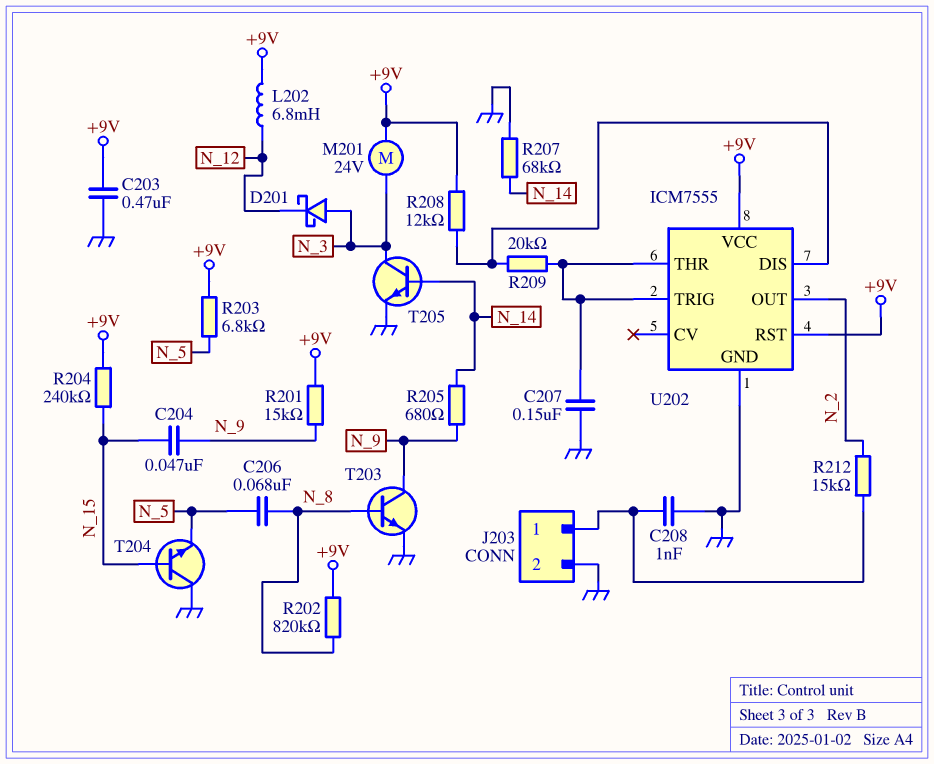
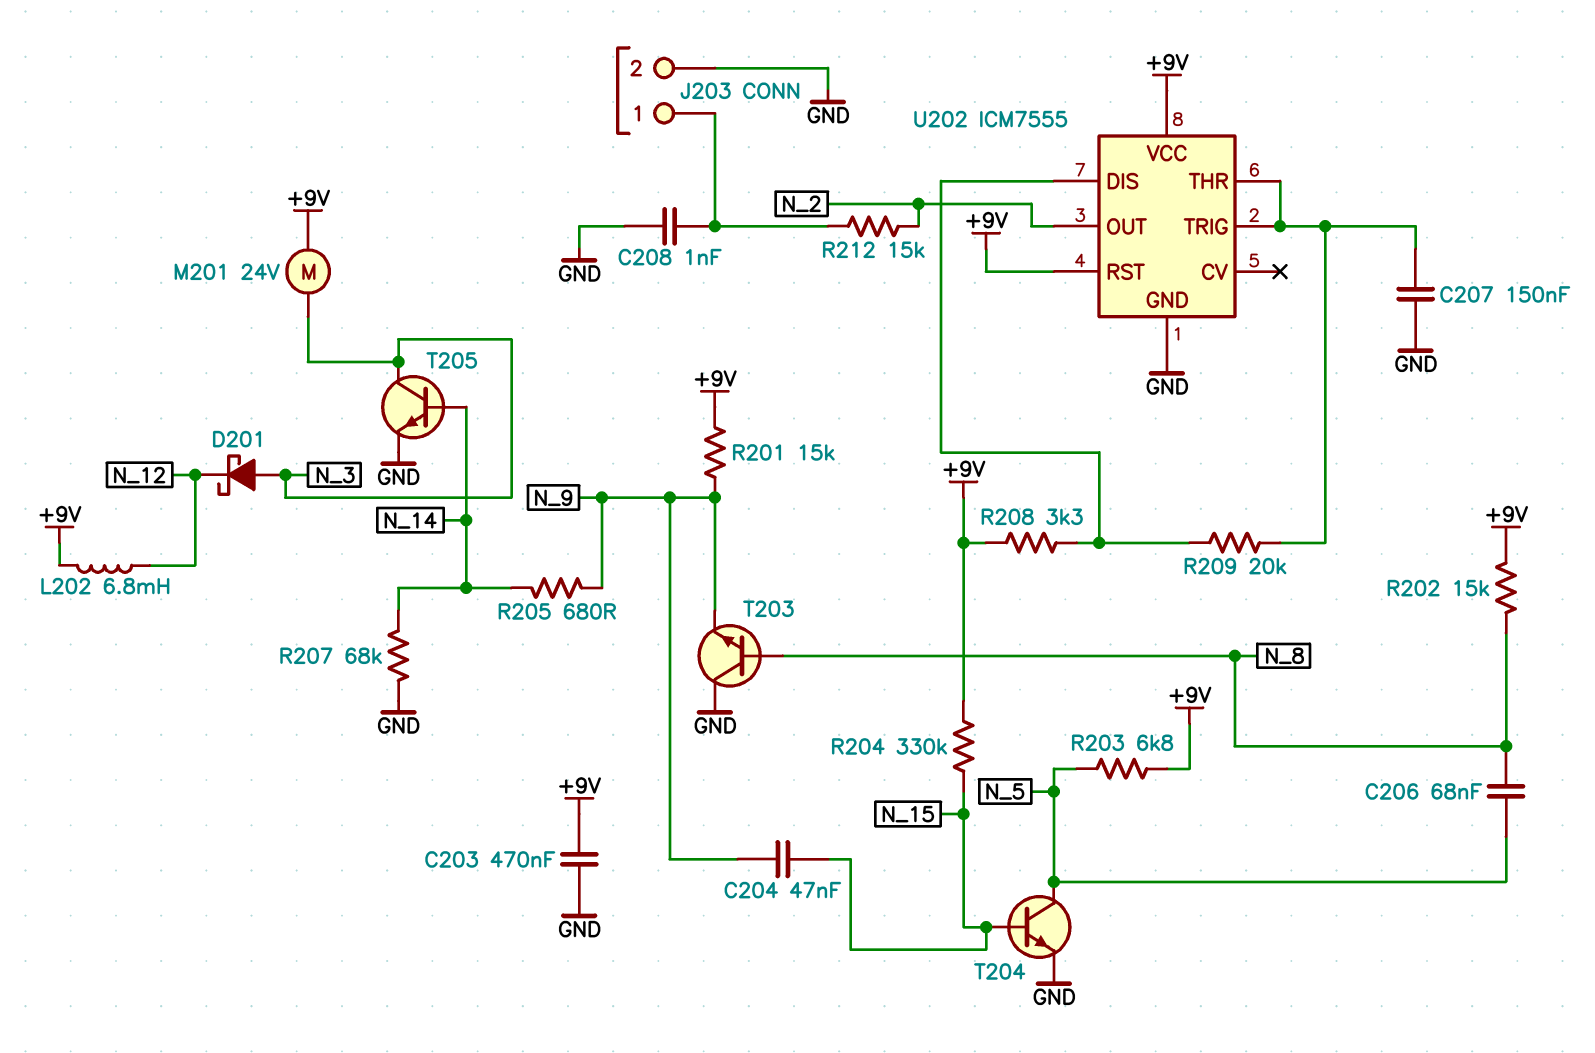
R202: 820k (+9V, N_8) -> 15k (+9V, N_8)
R204: 240k (+9V, N_15) -> 330k (+9V, N_15)
R208: 12k (+9V, U202/DIS) -> 3.3k (+9V, U202/DIS)
T203: NPN (B N_8, C N_9, E GND) -> NPN (B N_8, C GND, E N_9)
T204: NPN (B N_15, C GND, E N_5) -> NPN (B N_15, C N_5, E GND)

